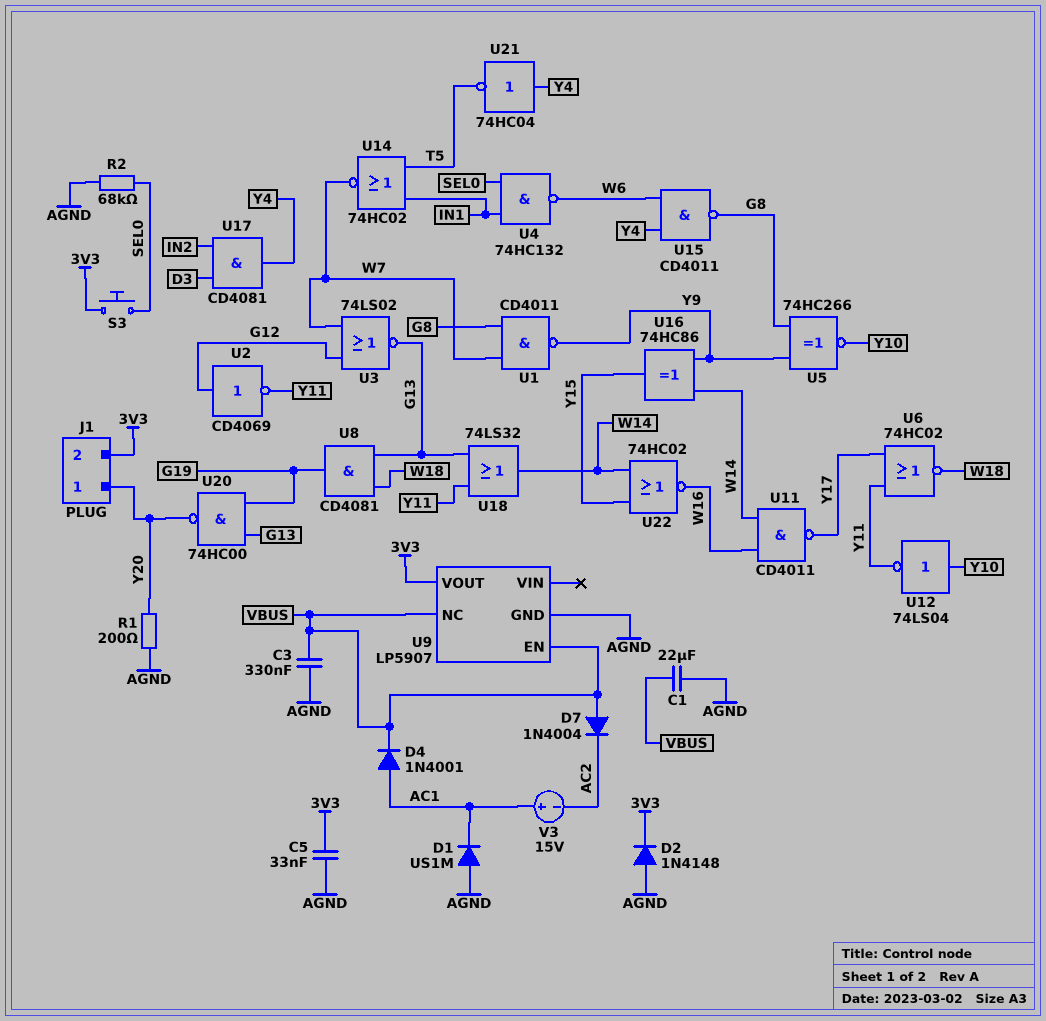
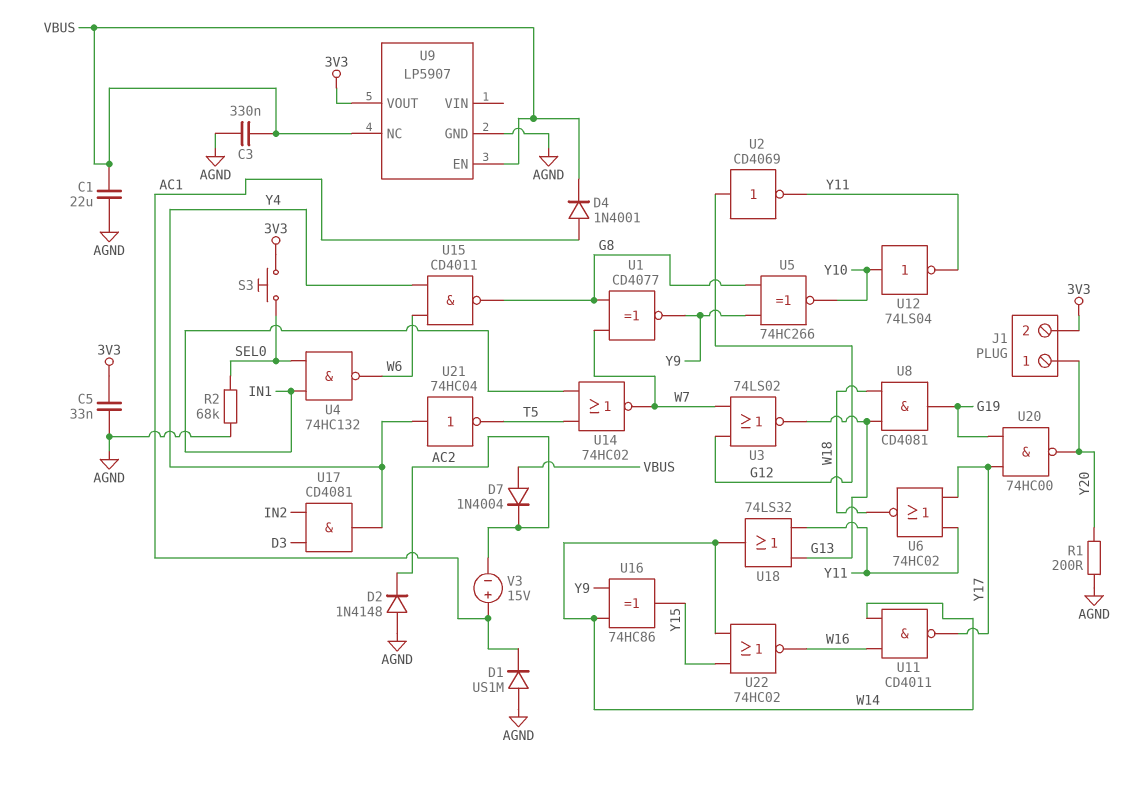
D2: diode 1N4148 (A AGND, K 3V3) -> diode 1N4148 (A AGND, K AC2)
U1: NAND CD4011 (in G8, in W7, out Y9) -> XNOR CD4077 (in G8, in W7, out Y9)
U20: NAND 74HC00 (in G13, in G19, out Y20) -> NAND 74HC00 (in G19, in Y17, out Y20)

